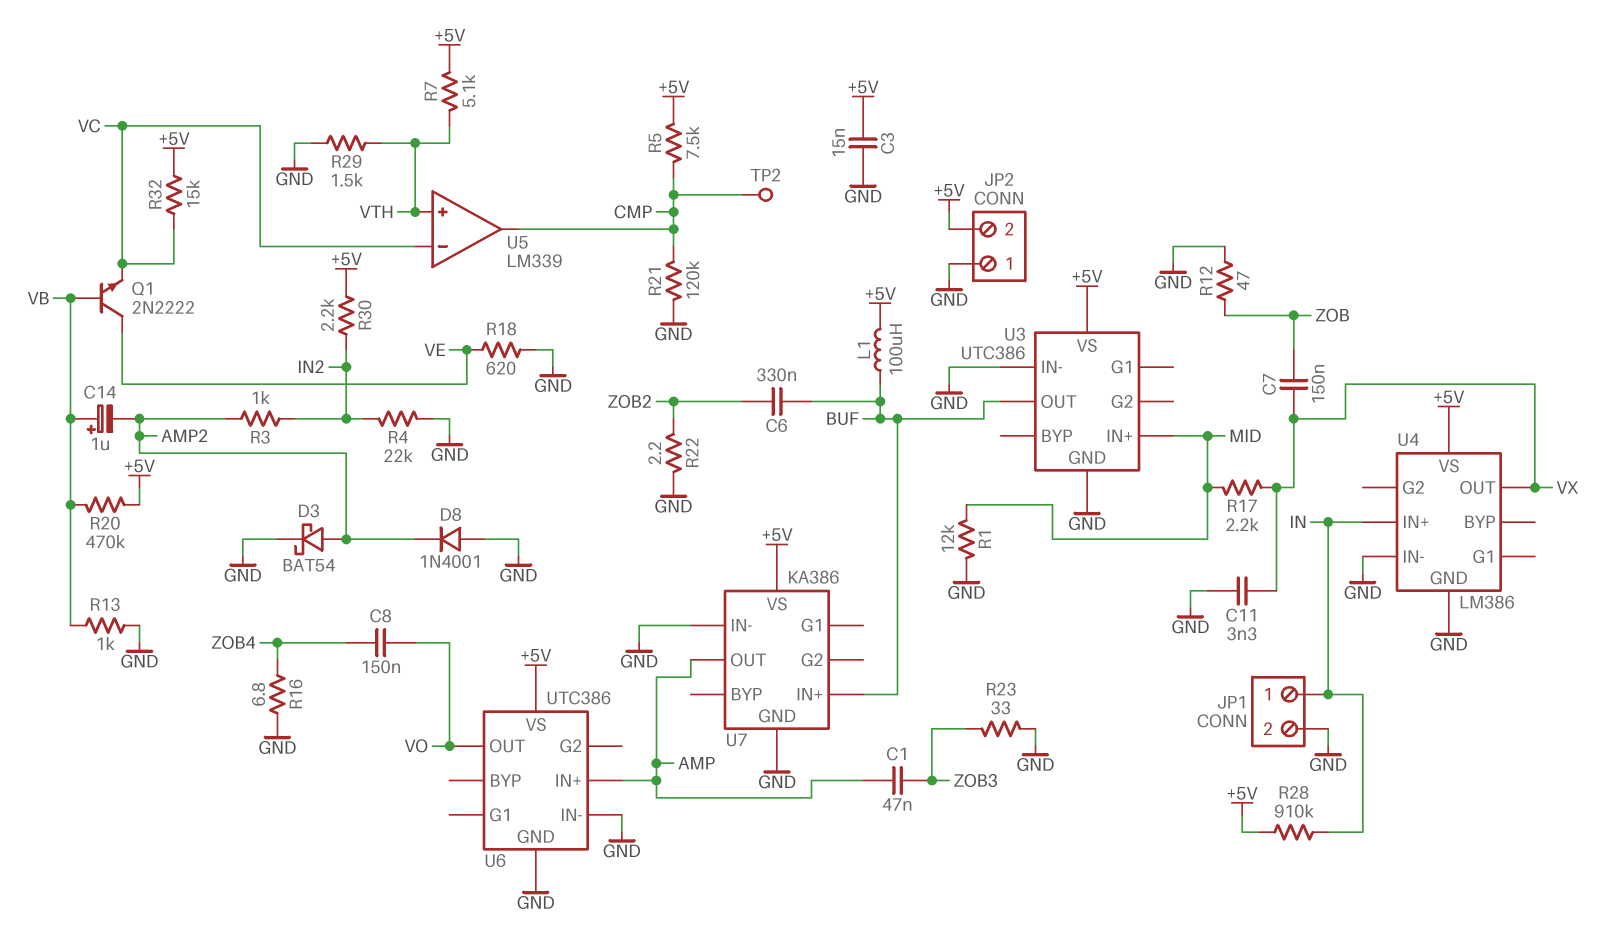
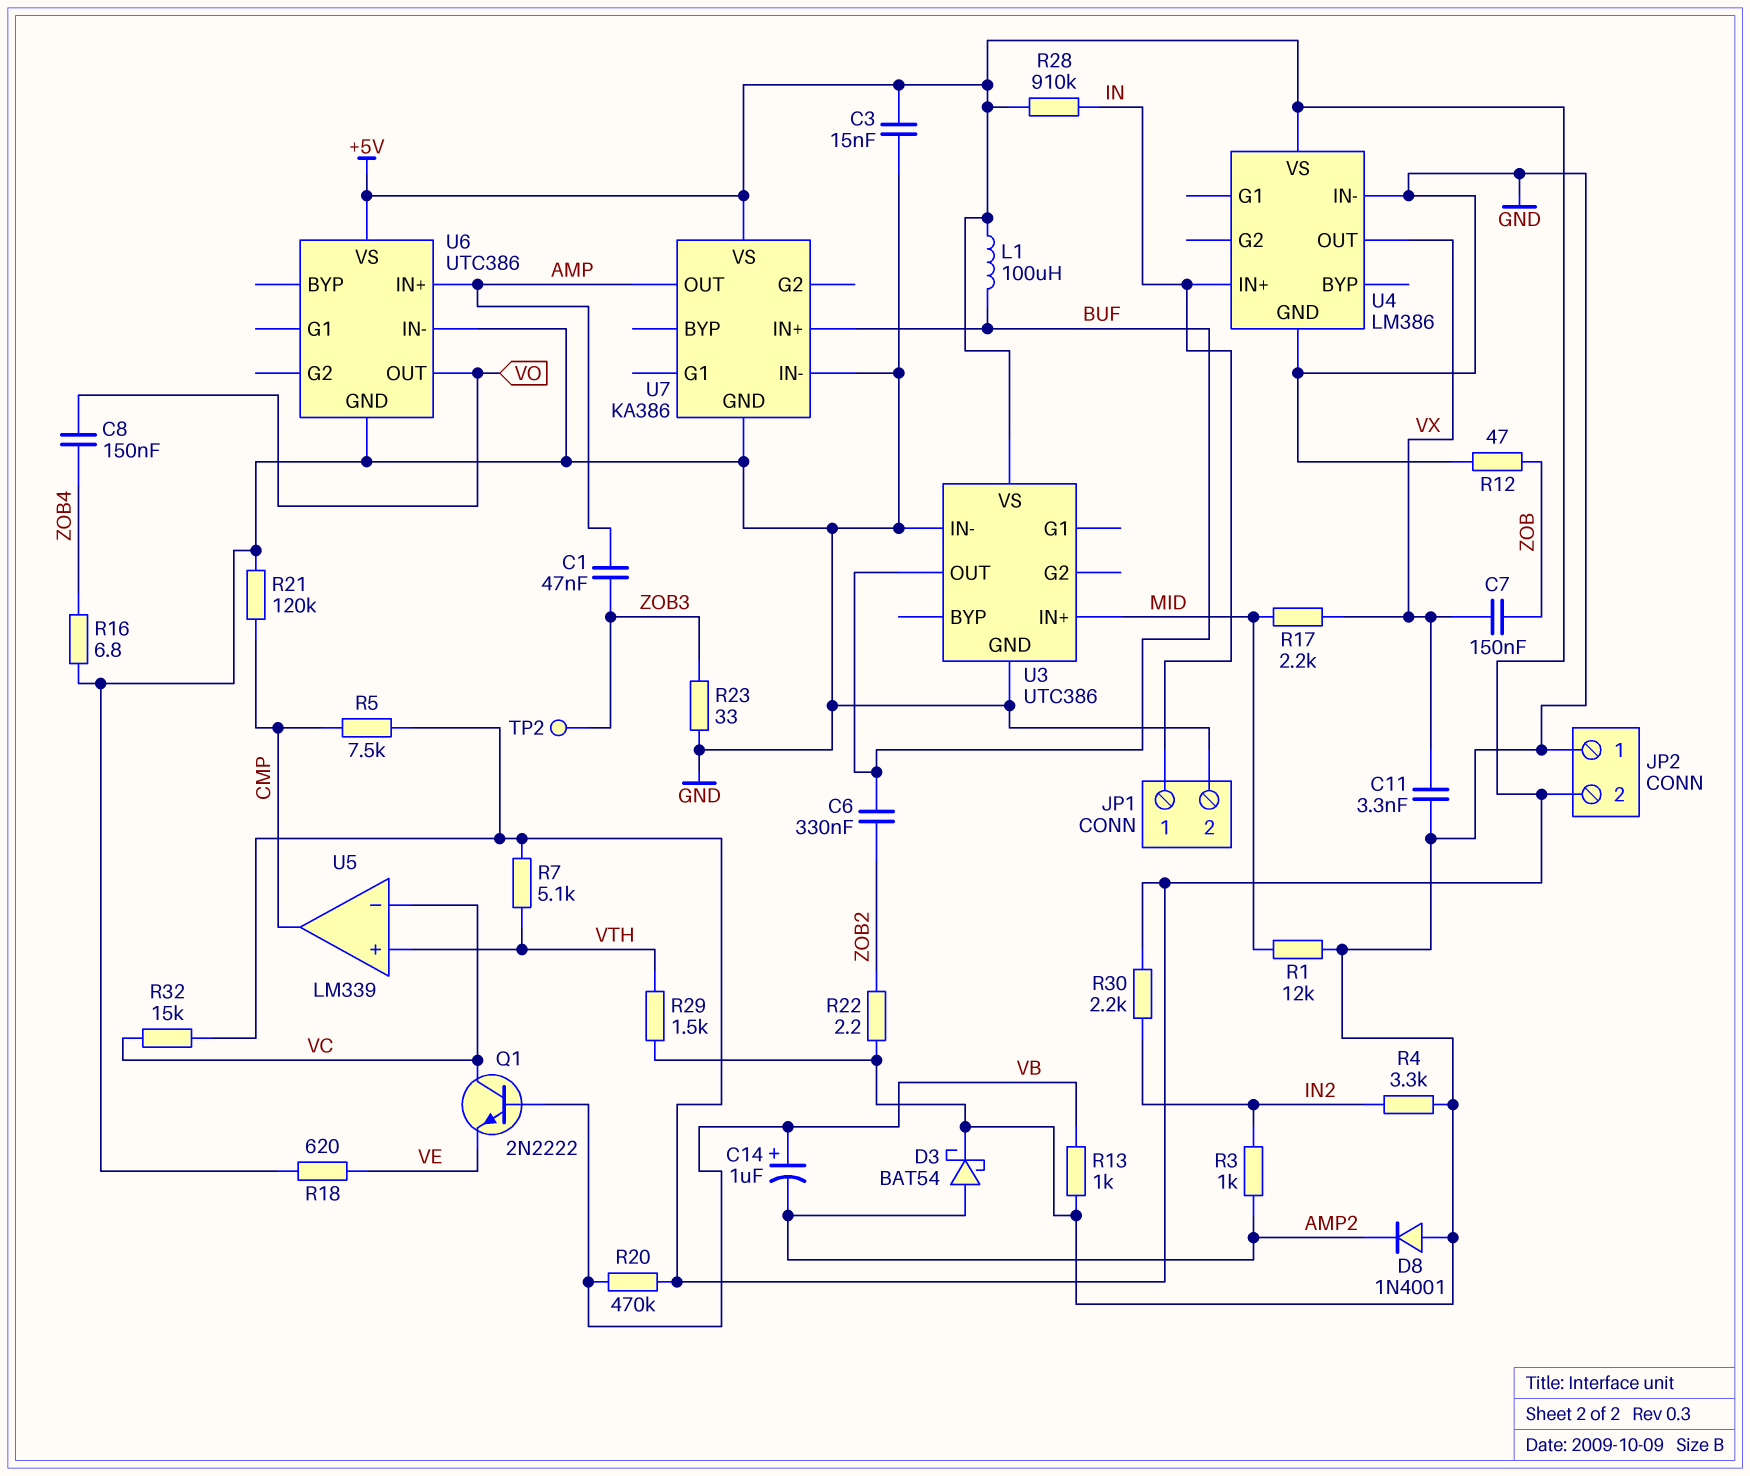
Q1: NPN 2N2222 (B VB, C VE, E VC) -> NPN 2N2222 (B VB, C VC, E VE)
R4: 22k (GND, IN2) -> 3.3k (GND, IN2)
TP2: test point (CMP) -> test point (ZOB3)

